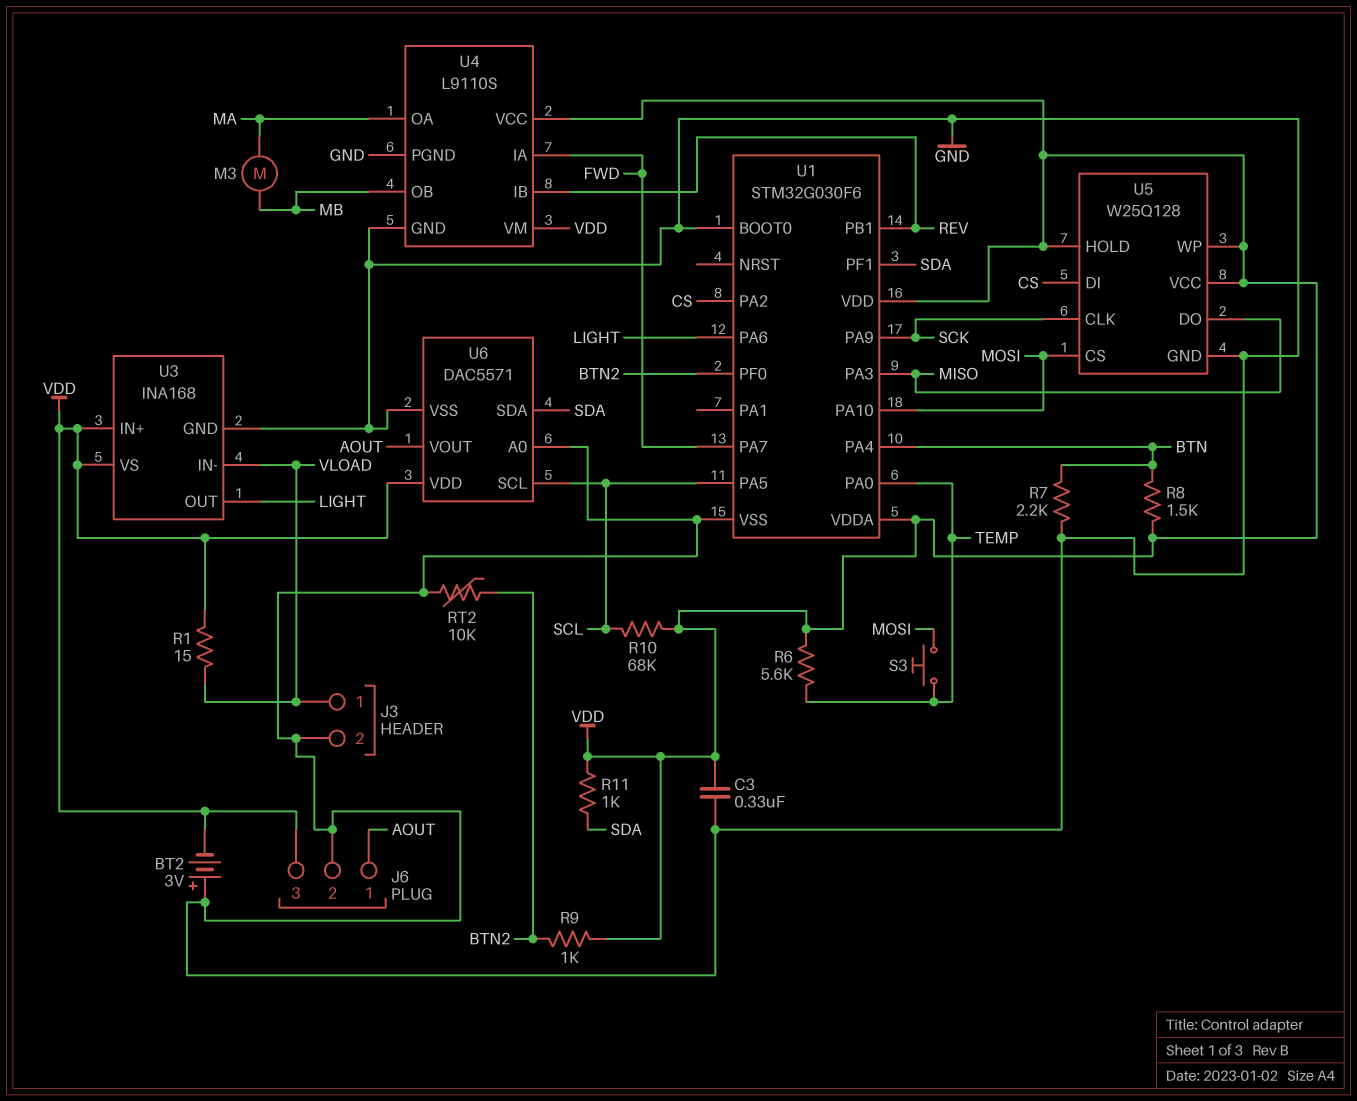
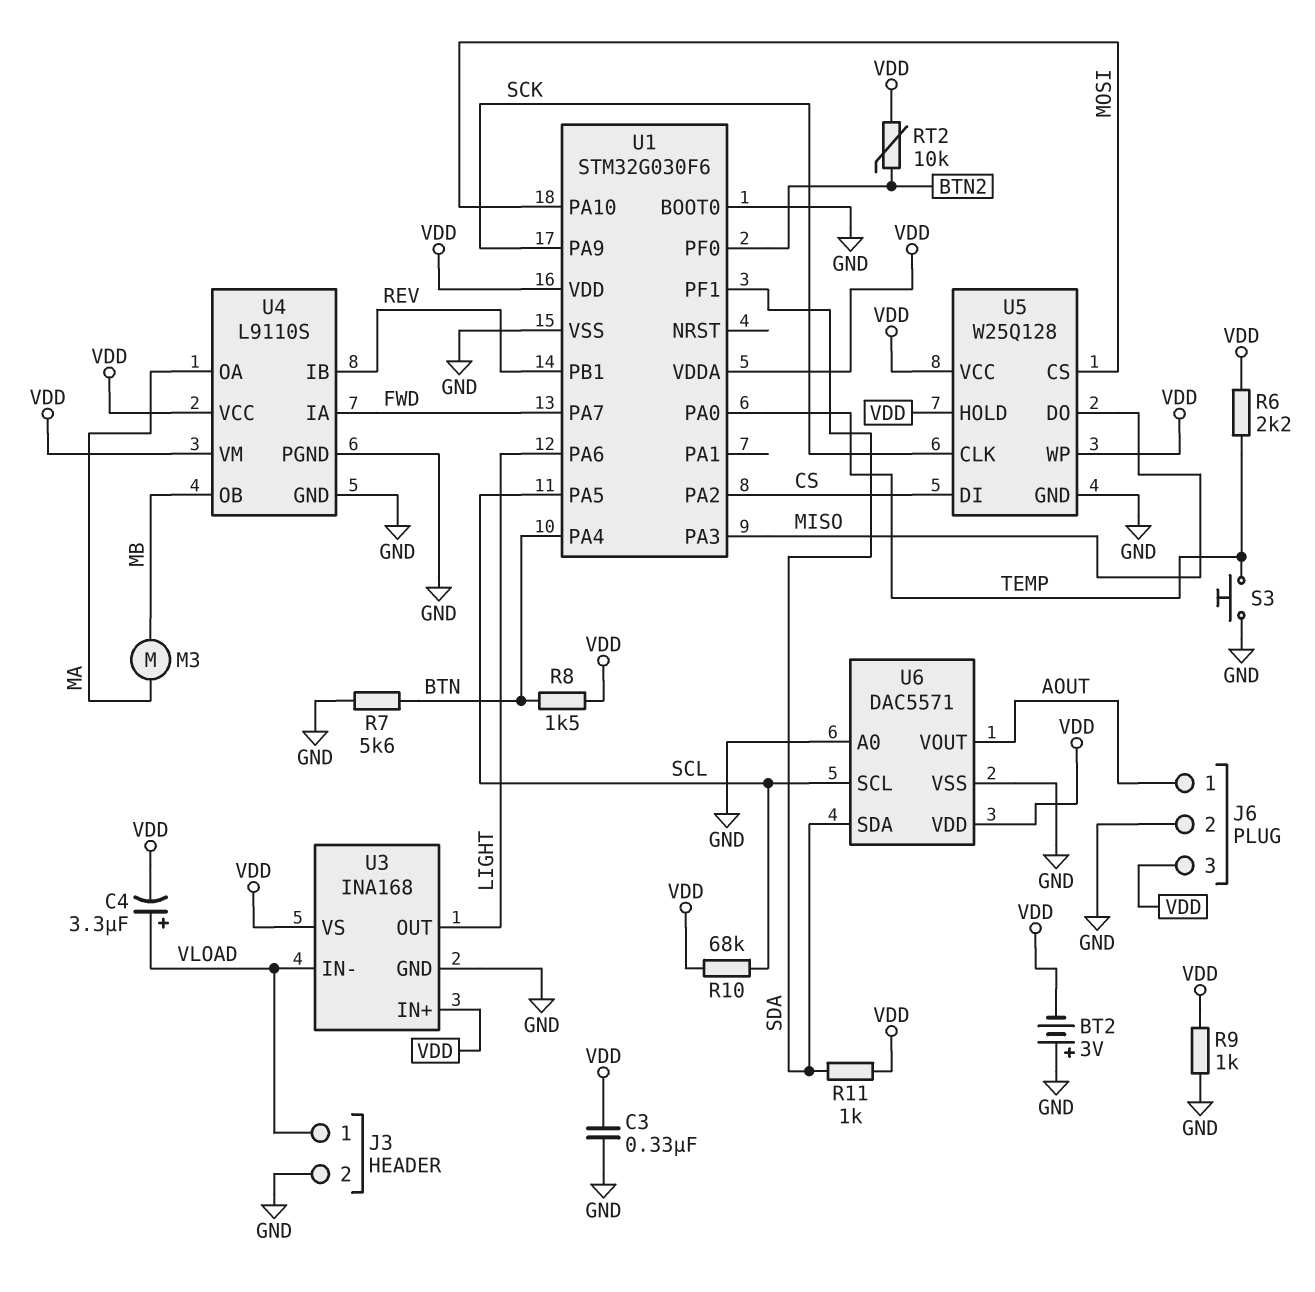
C4: none -> 3.3uF (plus VLOAD, minus VDD)
R1: 15 (VDD, VLOAD) -> none
R6: 5.6k (TEMP, VDD) -> 2.2k (TEMP, VDD)
R7: 2.2k (BTN, GND) -> 5.6k (BTN, GND)
R9: 1k (BTN2, VDD) -> 1k (GND, VDD)
RT2: 10k (BTN2, GND) -> 10k (BTN2, VDD)
S3: button (MOSI, TEMP) -> button (GND, TEMP)

